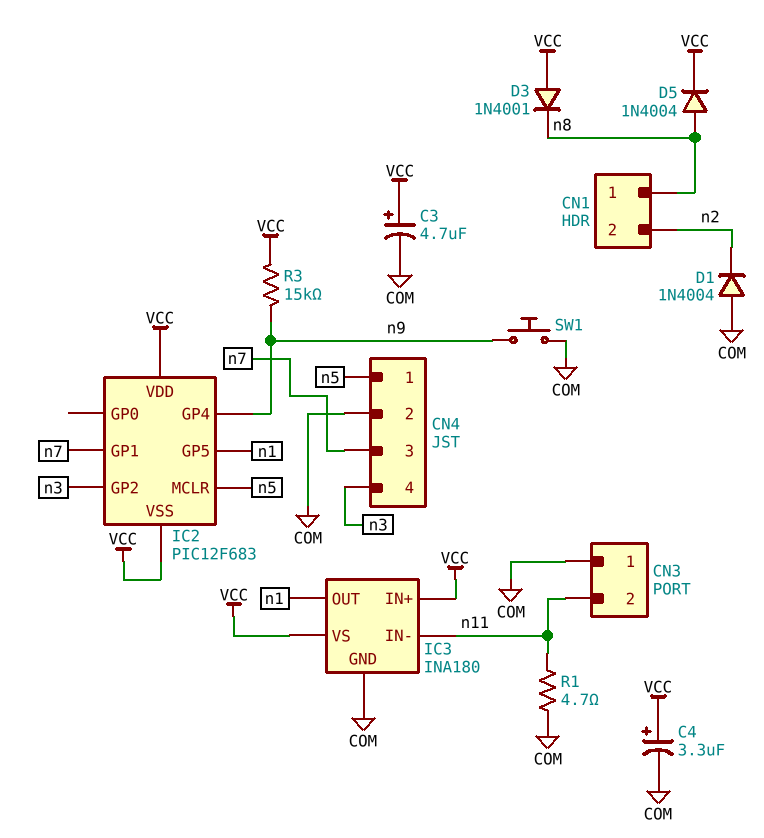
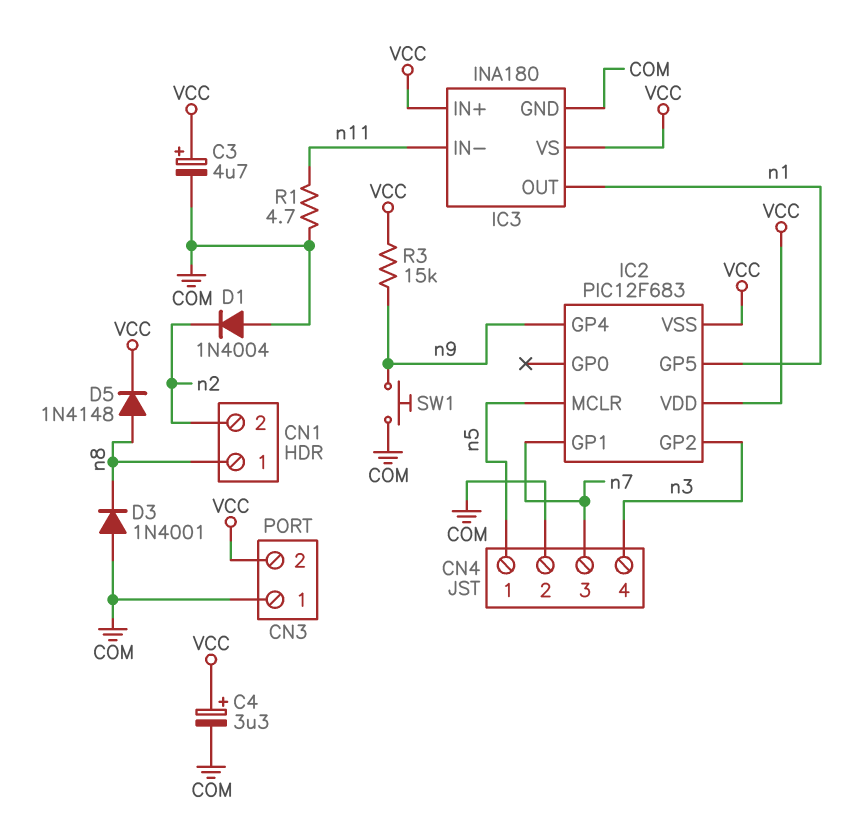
CN3 pin 2: n11 -> VCC
D3: diode 1N4001 (A VCC, K n8) -> diode 1N4001 (A COM, K n8)
D5: diode 1N4004 (A n8, K VCC) -> diode 1N4148 (A n8, K VCC)

